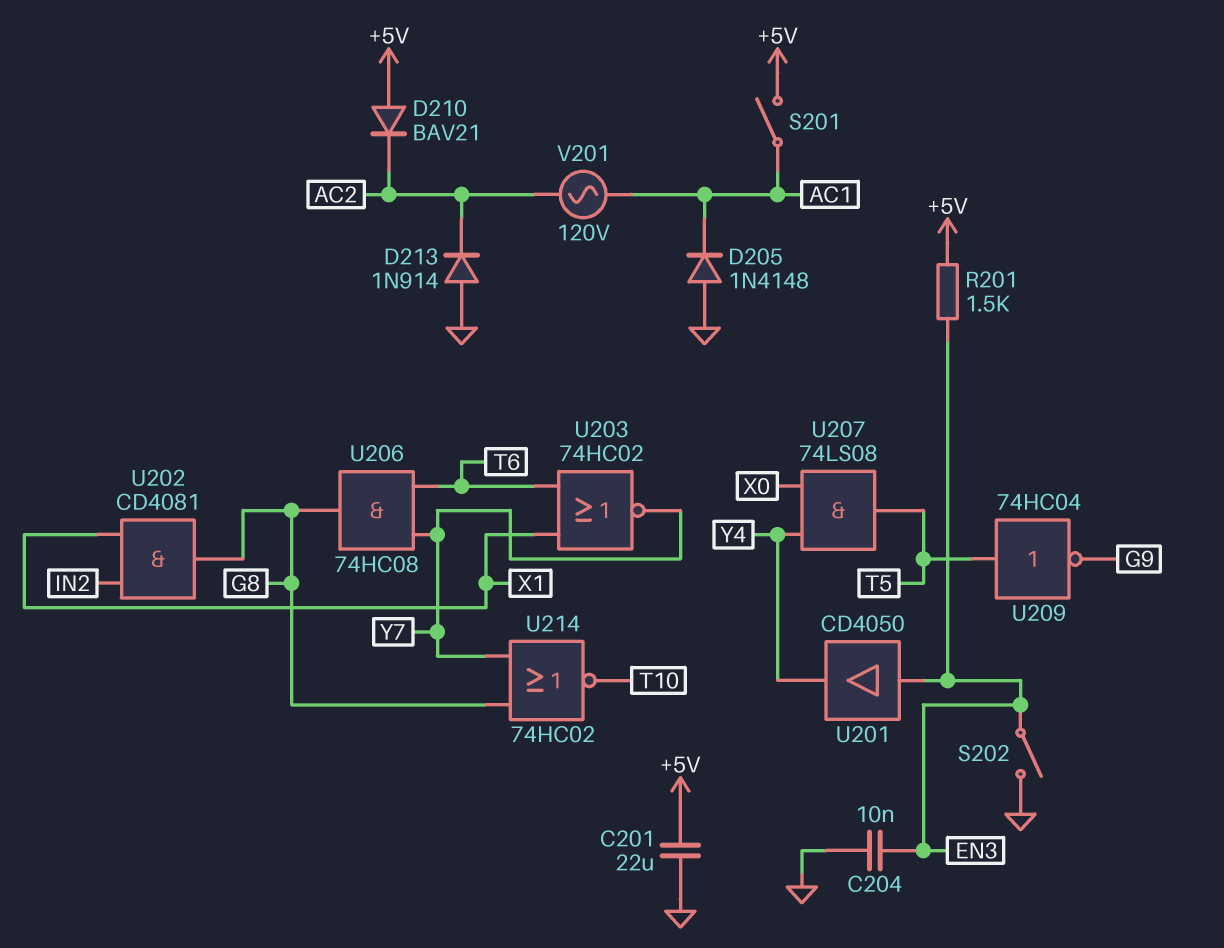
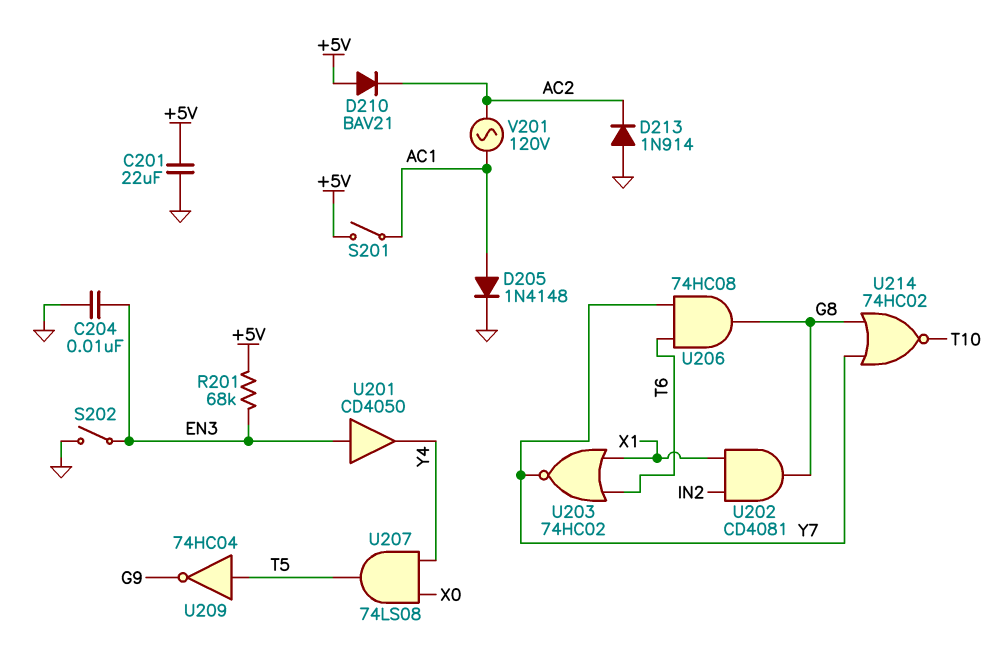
D205: diode 1N4148 (A GND, K AC1) -> diode 1N4148 (A AC1, K GND)
R201: 1.5k (+5V, EN3) -> 68k (+5V, EN3)

